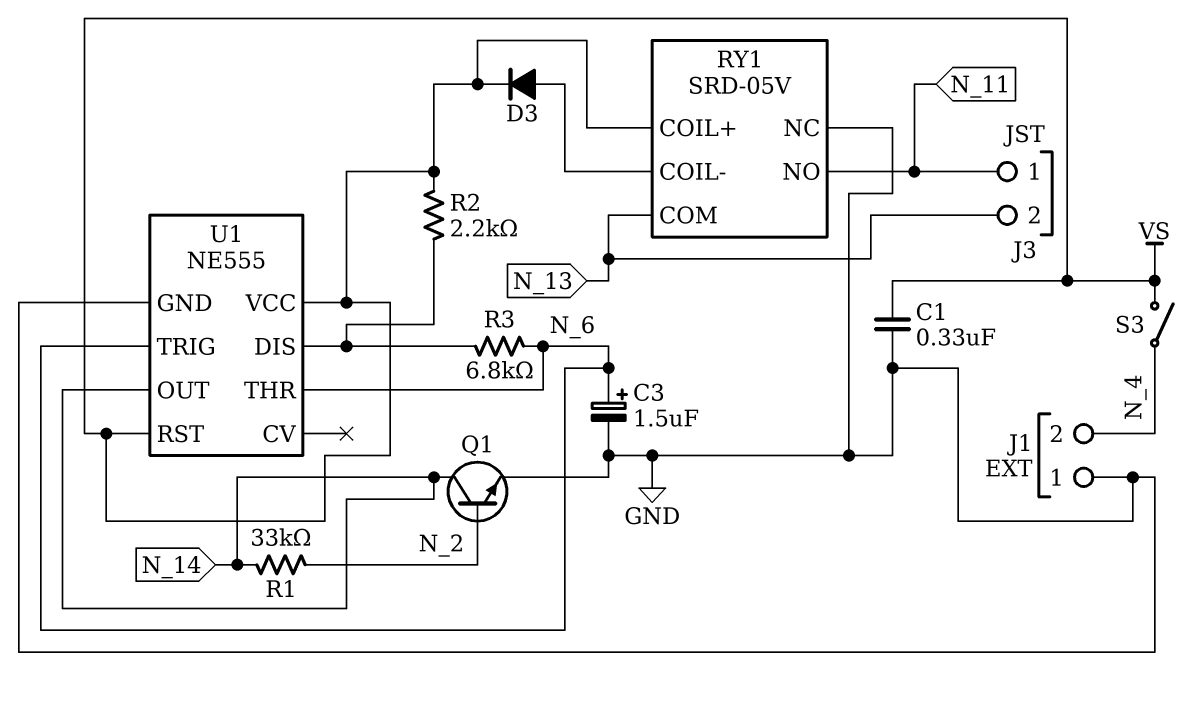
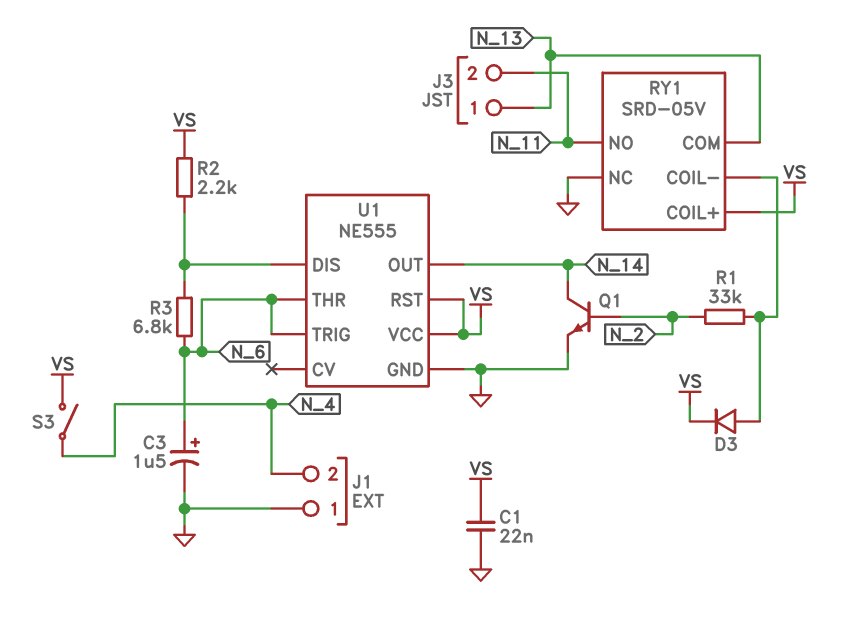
C1: 330nF (GND, VS) -> 22nF (GND, VS)
J3 pin 1: N_11 -> N_13
J3 pin 2: N_13 -> N_11
R1: 33k (N_2, N_14) -> 33k (N_2, RY1/COIL-)

